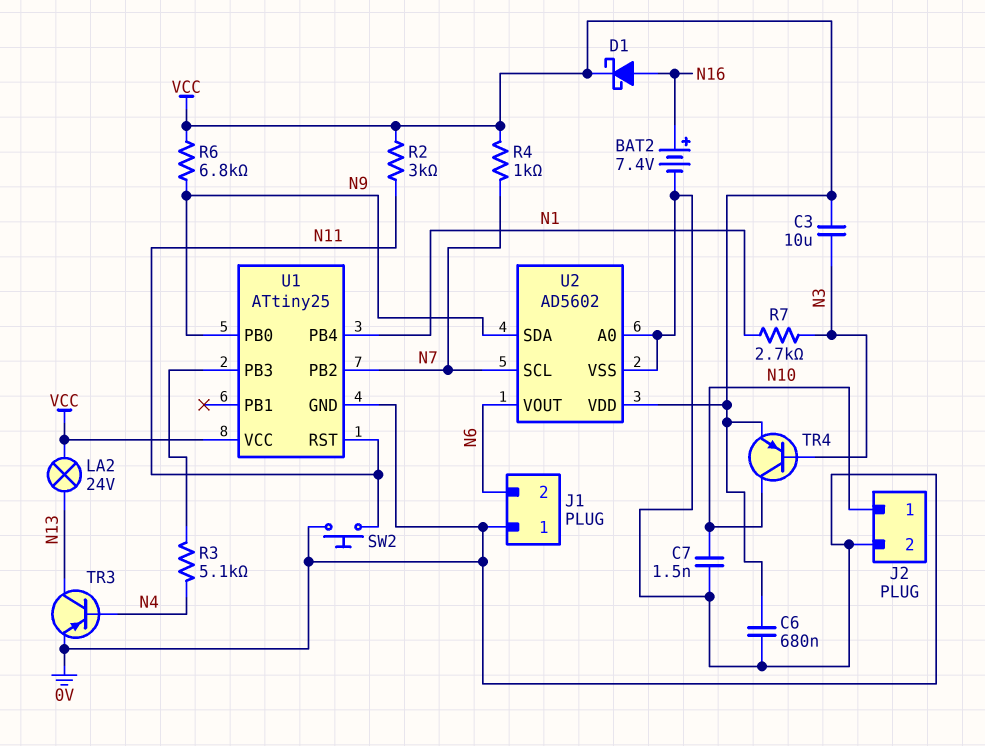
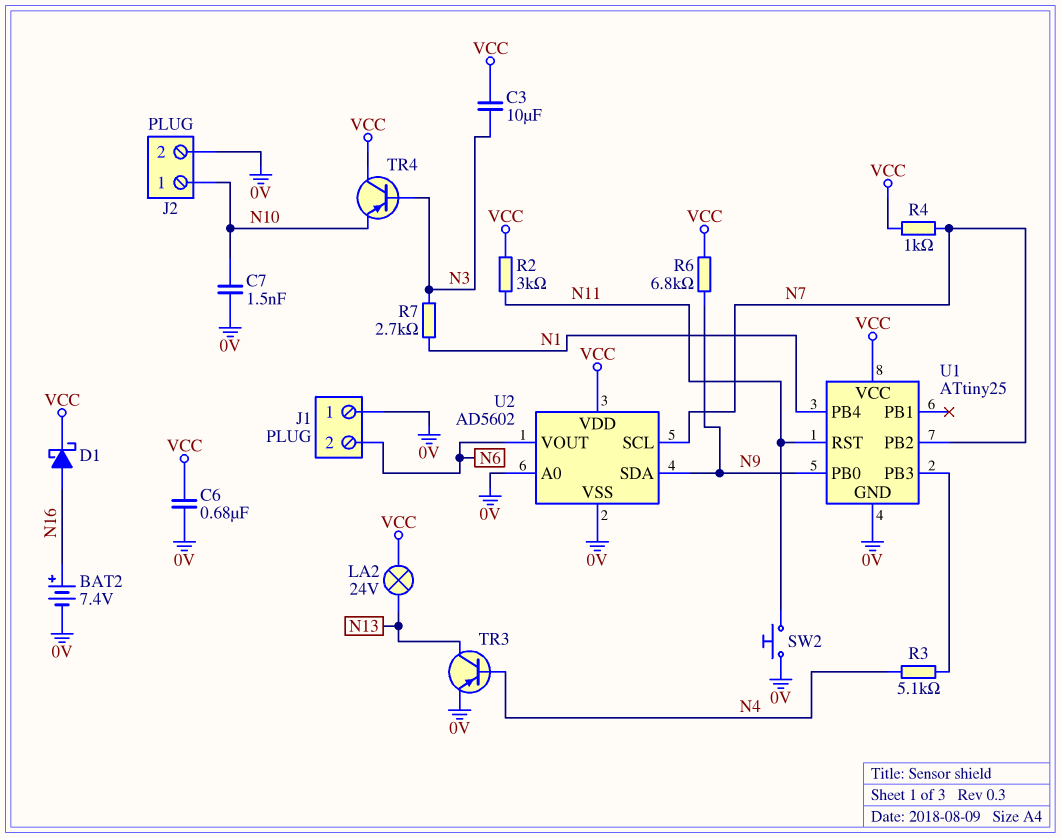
TR4: PNP (B N3, C N10, E VCC) -> PNP (B N3, C VCC, E N10)

